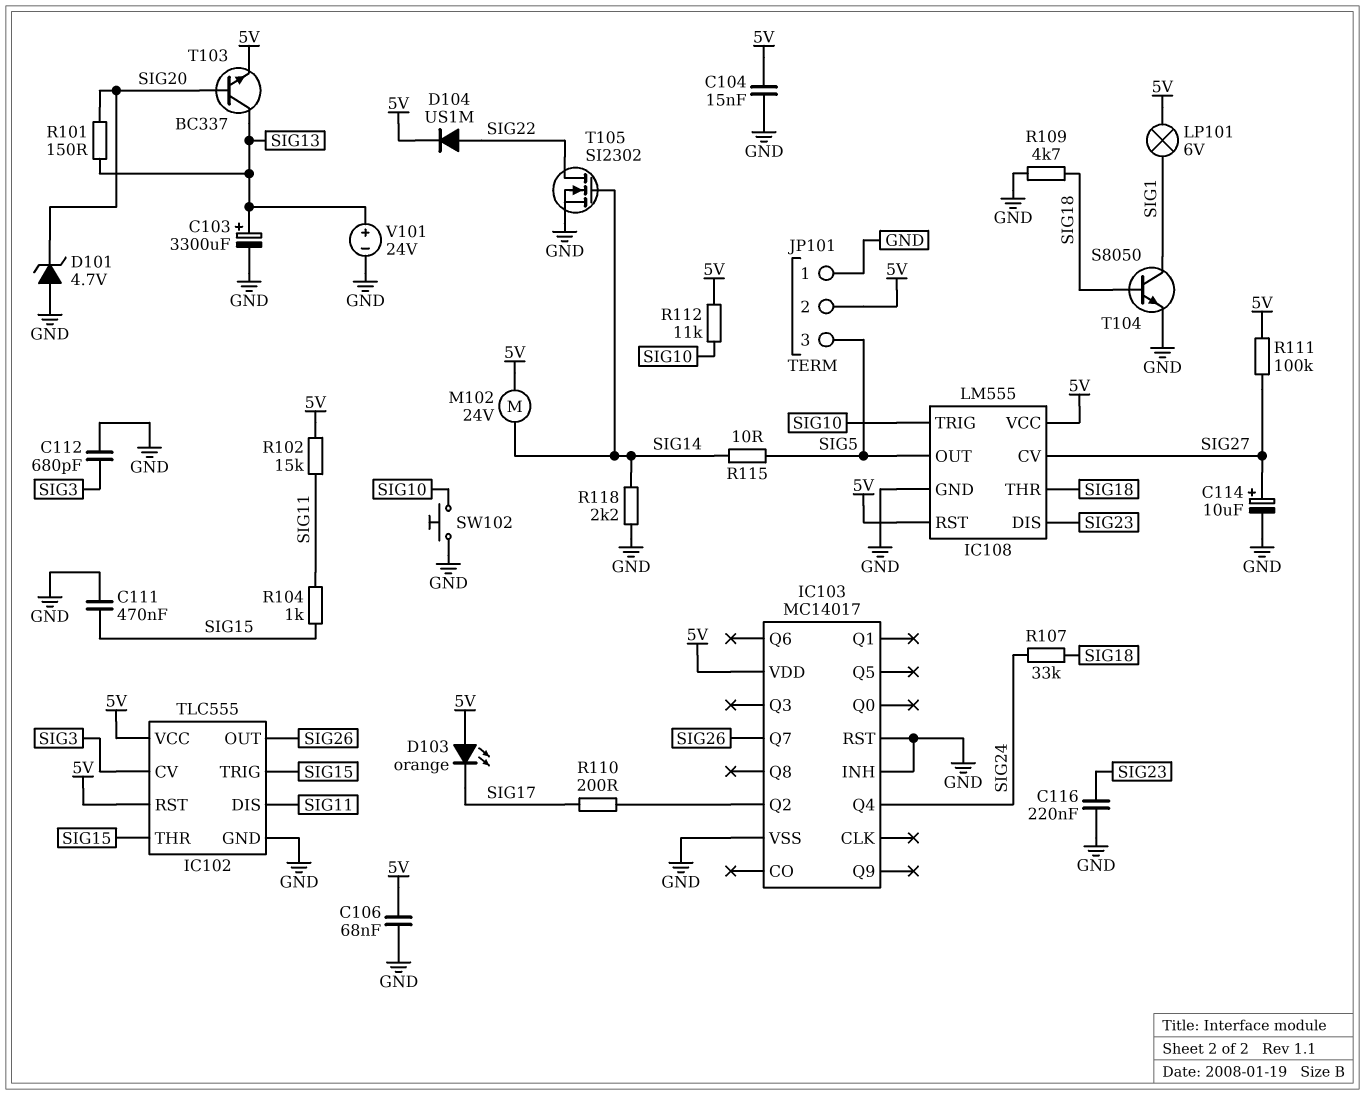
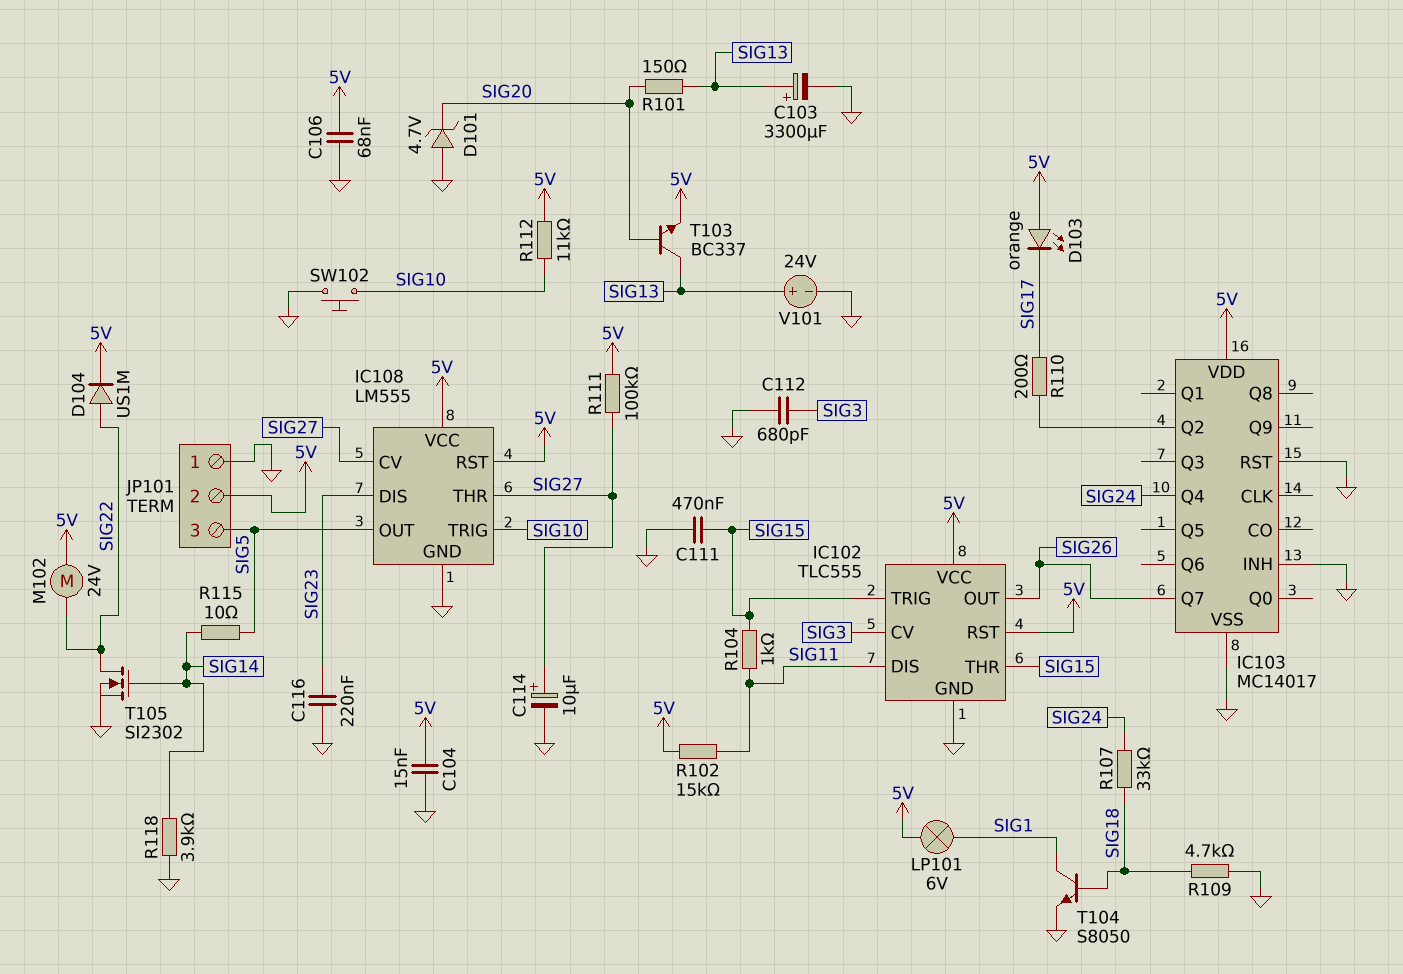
IC108 pin THR: SIG18 -> SIG27
M102: motor 24V (5V, SIG14) -> motor 24V (5V, SIG22)
R118: 2.2k (GND, SIG14) -> 3.9k (GND, SIG14)

